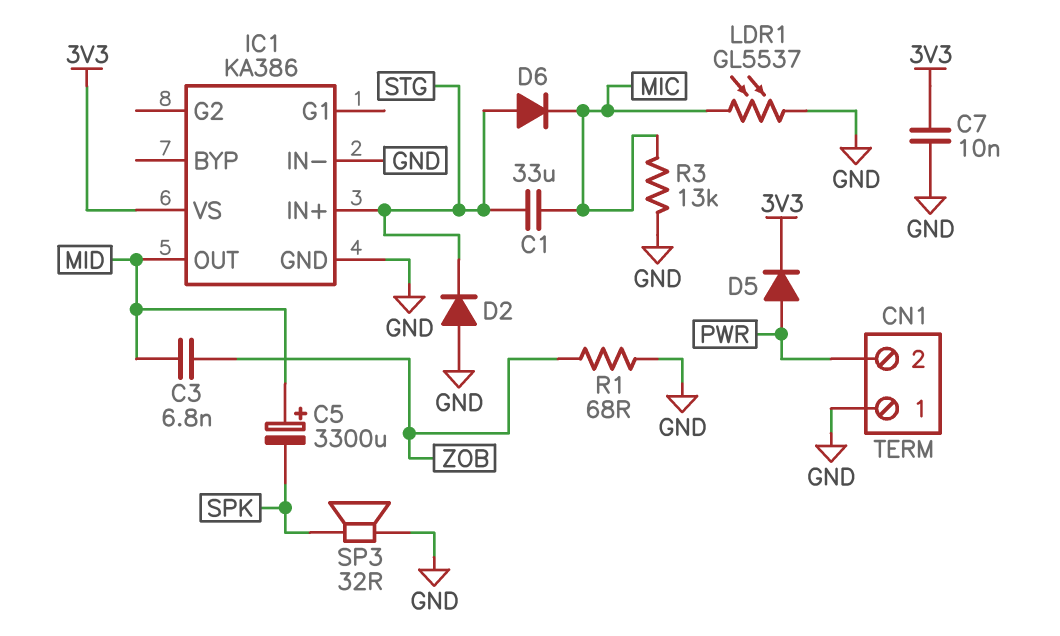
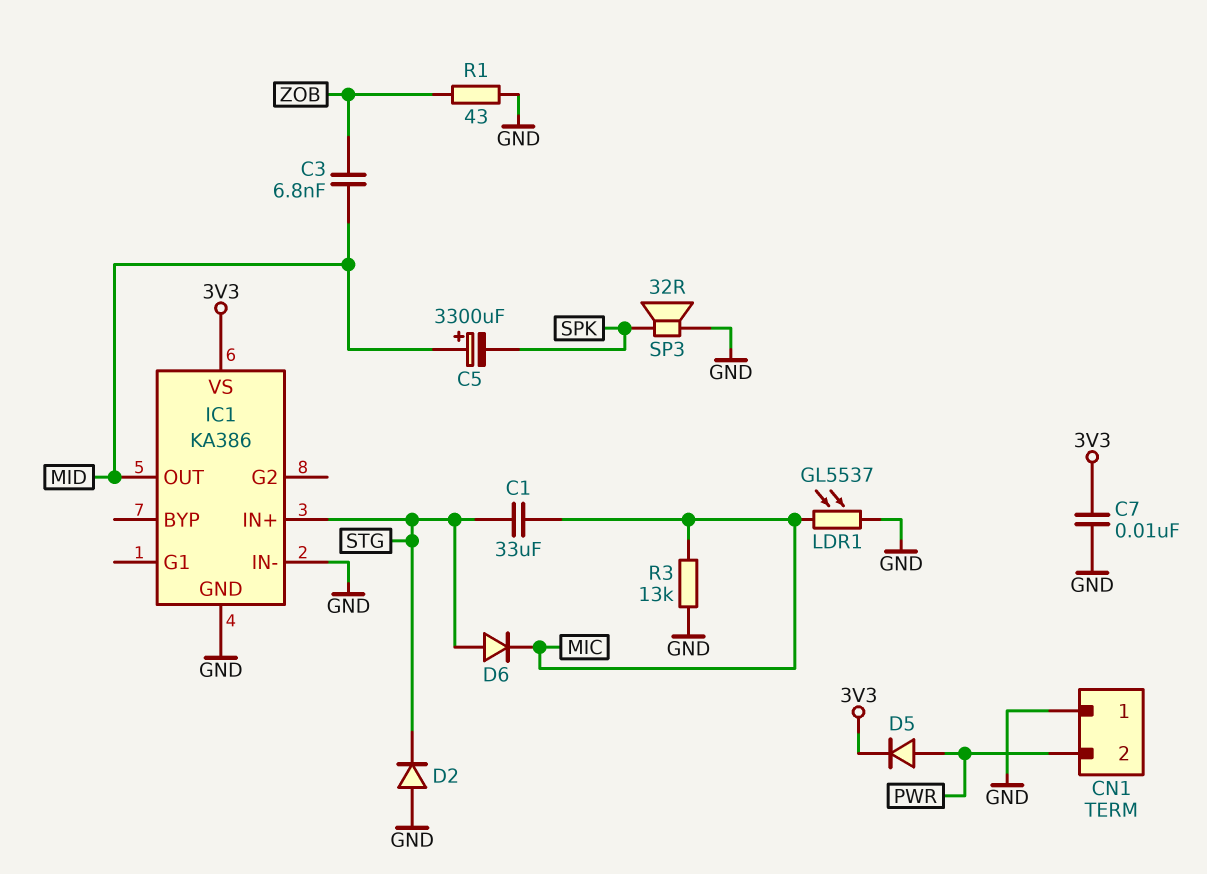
R1: 68 (GND, ZOB) -> 43 (GND, ZOB)

